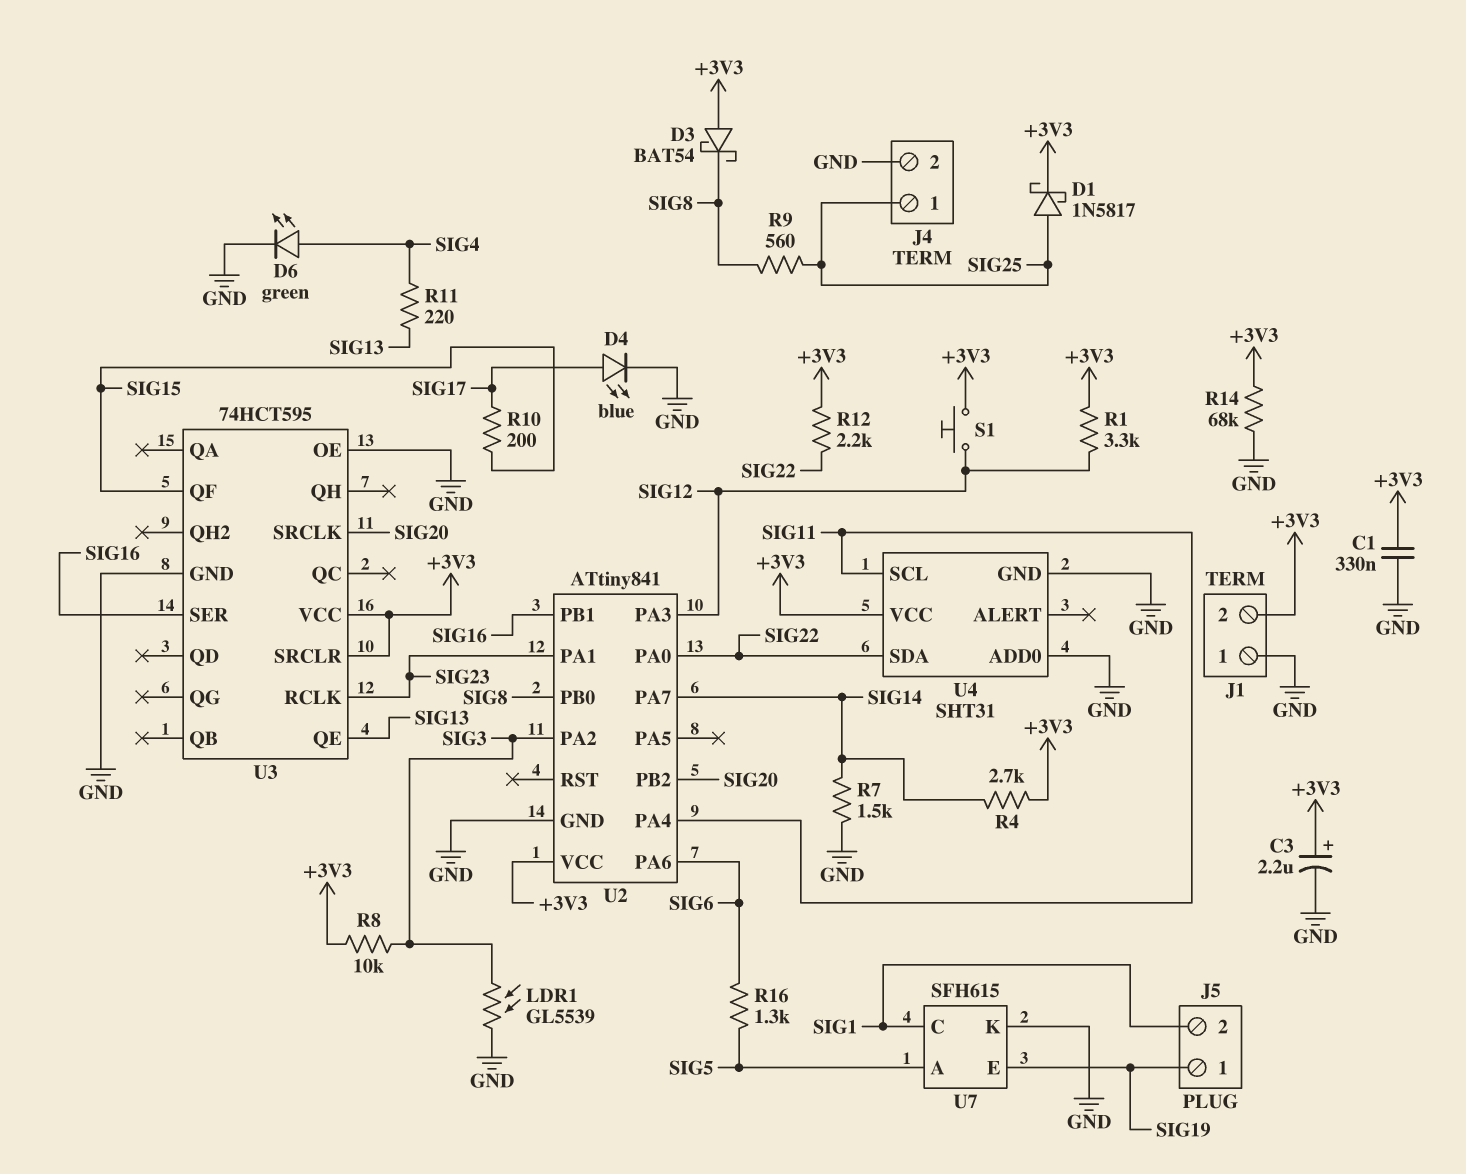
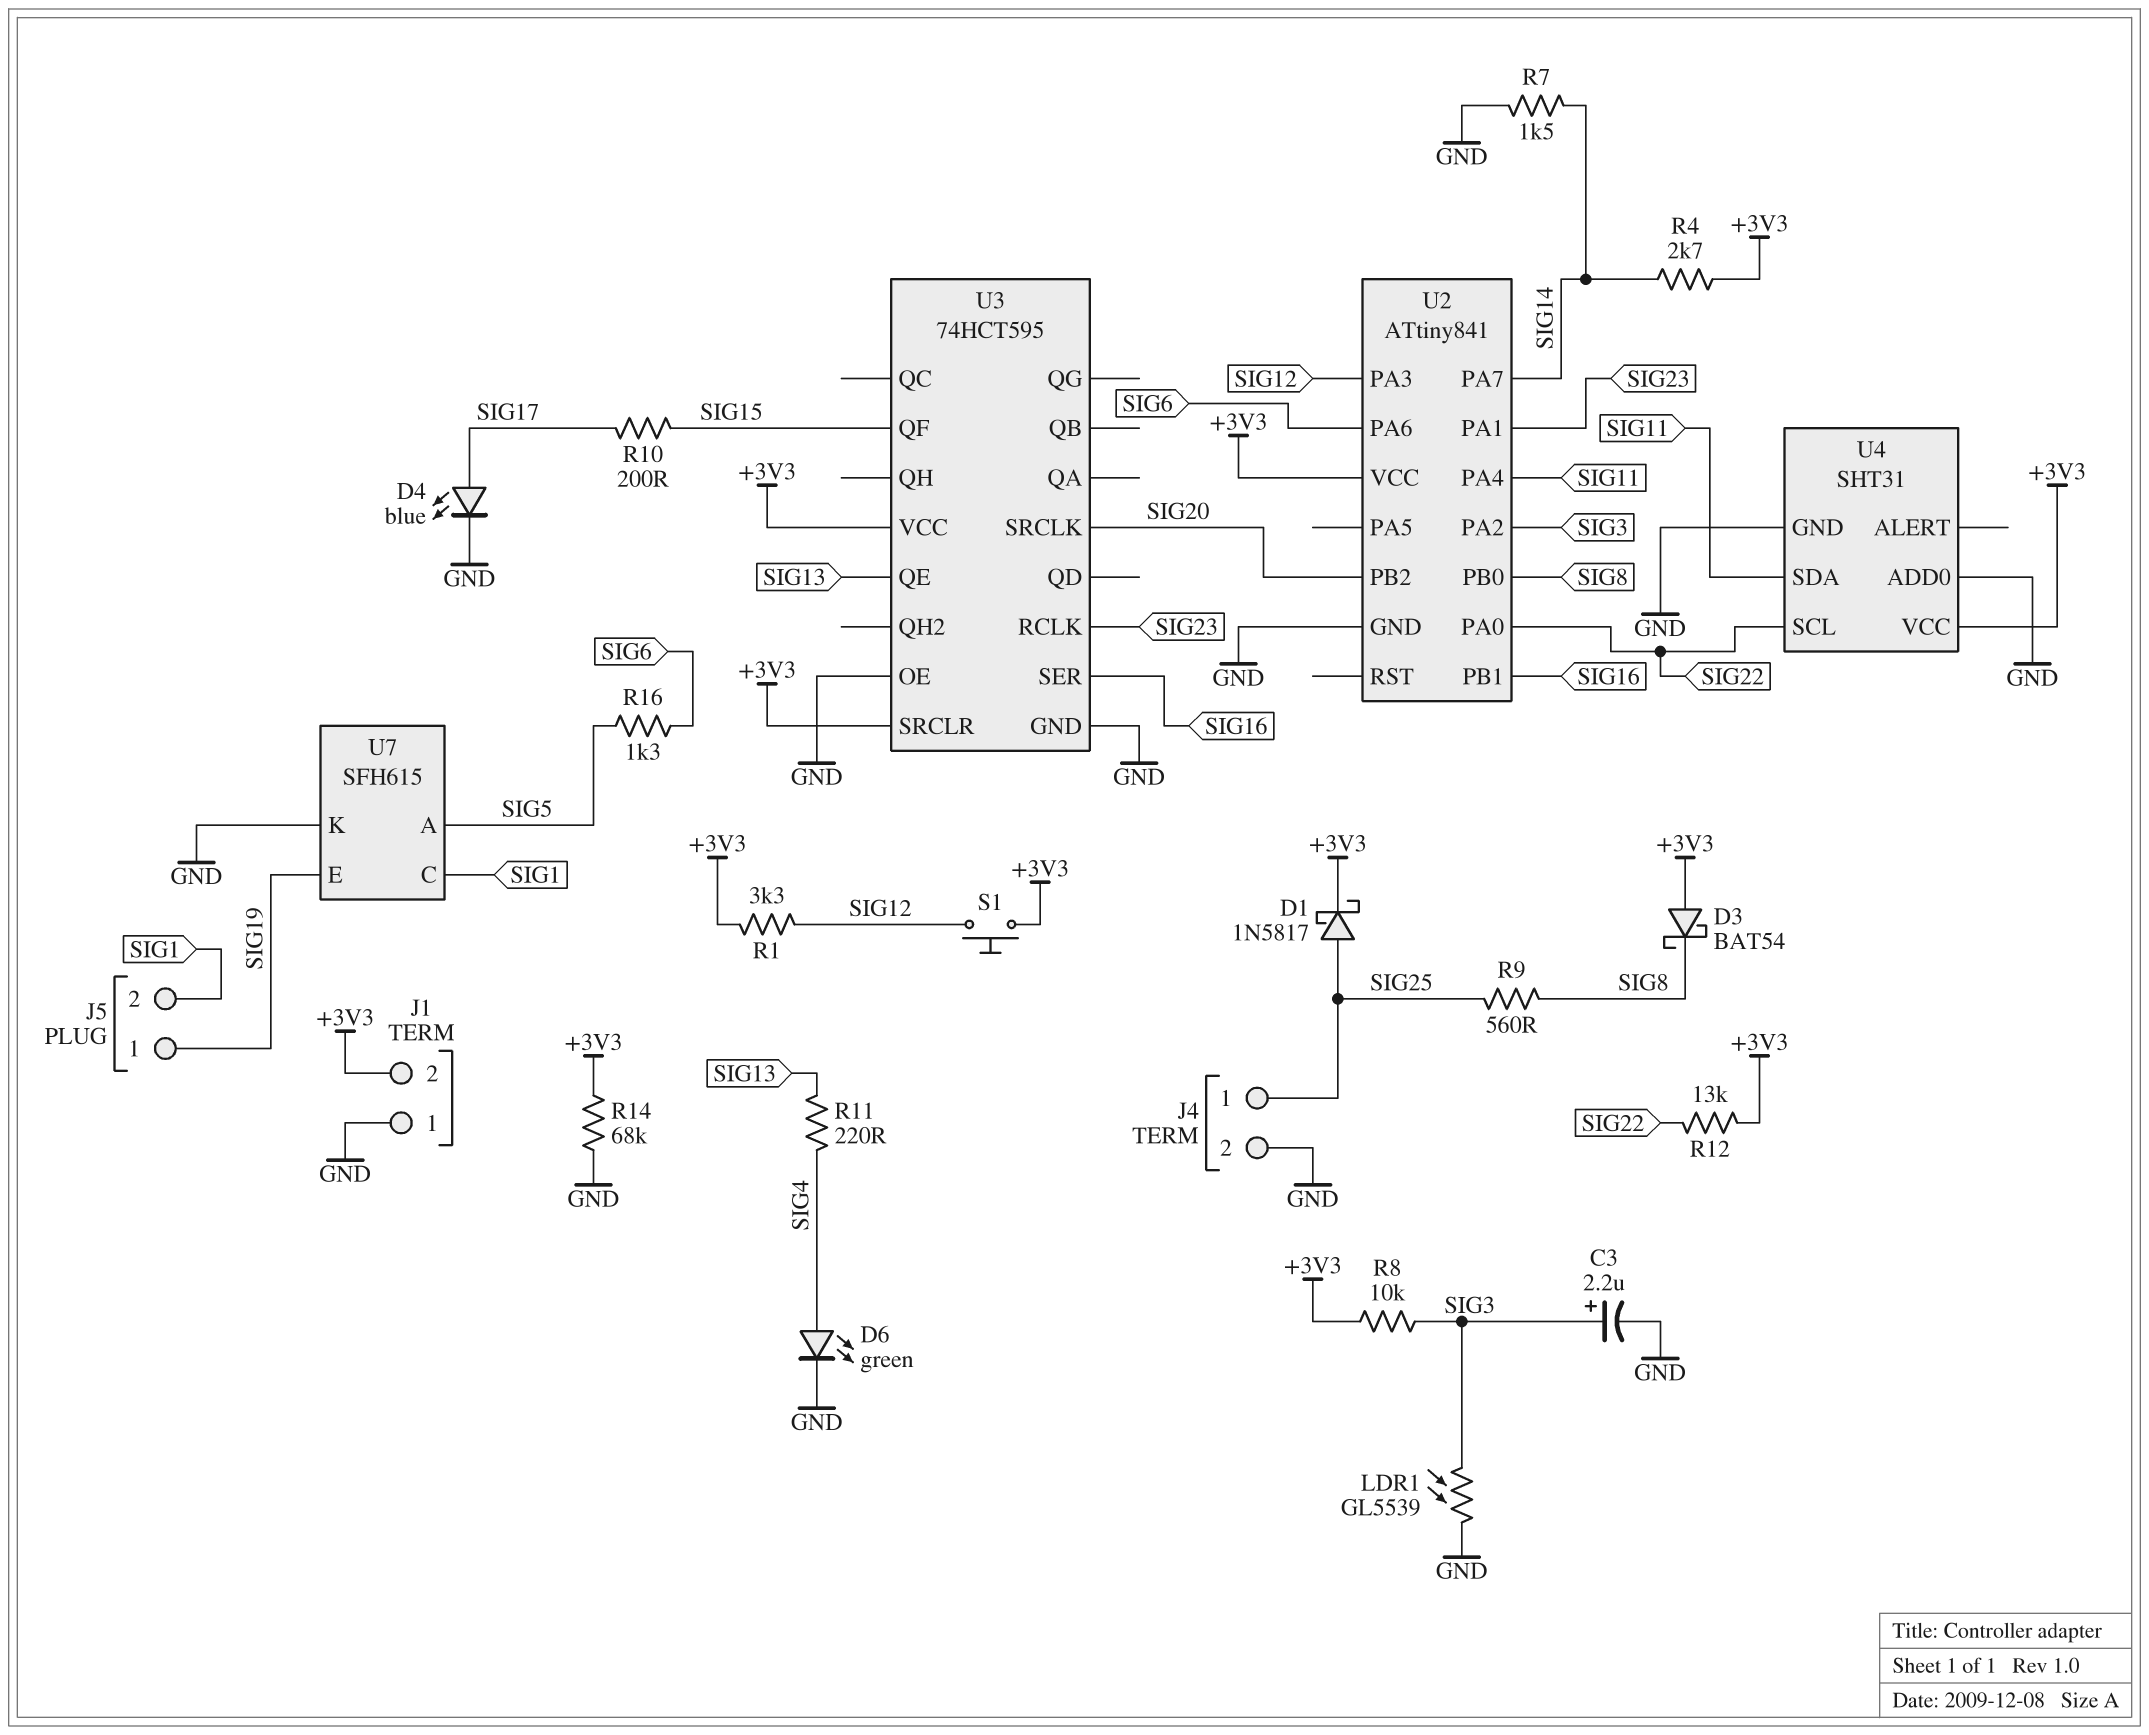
C1: 330nF (+3V3, GND) -> none
C3: 2.2uF (plus +3V3, minus GND) -> 2.2uF (plus SIG3, minus GND)
R12: 2.2k (+3V3, SIG22) -> 13k (+3V3, SIG22)
U4 pin SCL: SIG11 -> SIG22
U4 pin SDA: SIG22 -> SIG11

